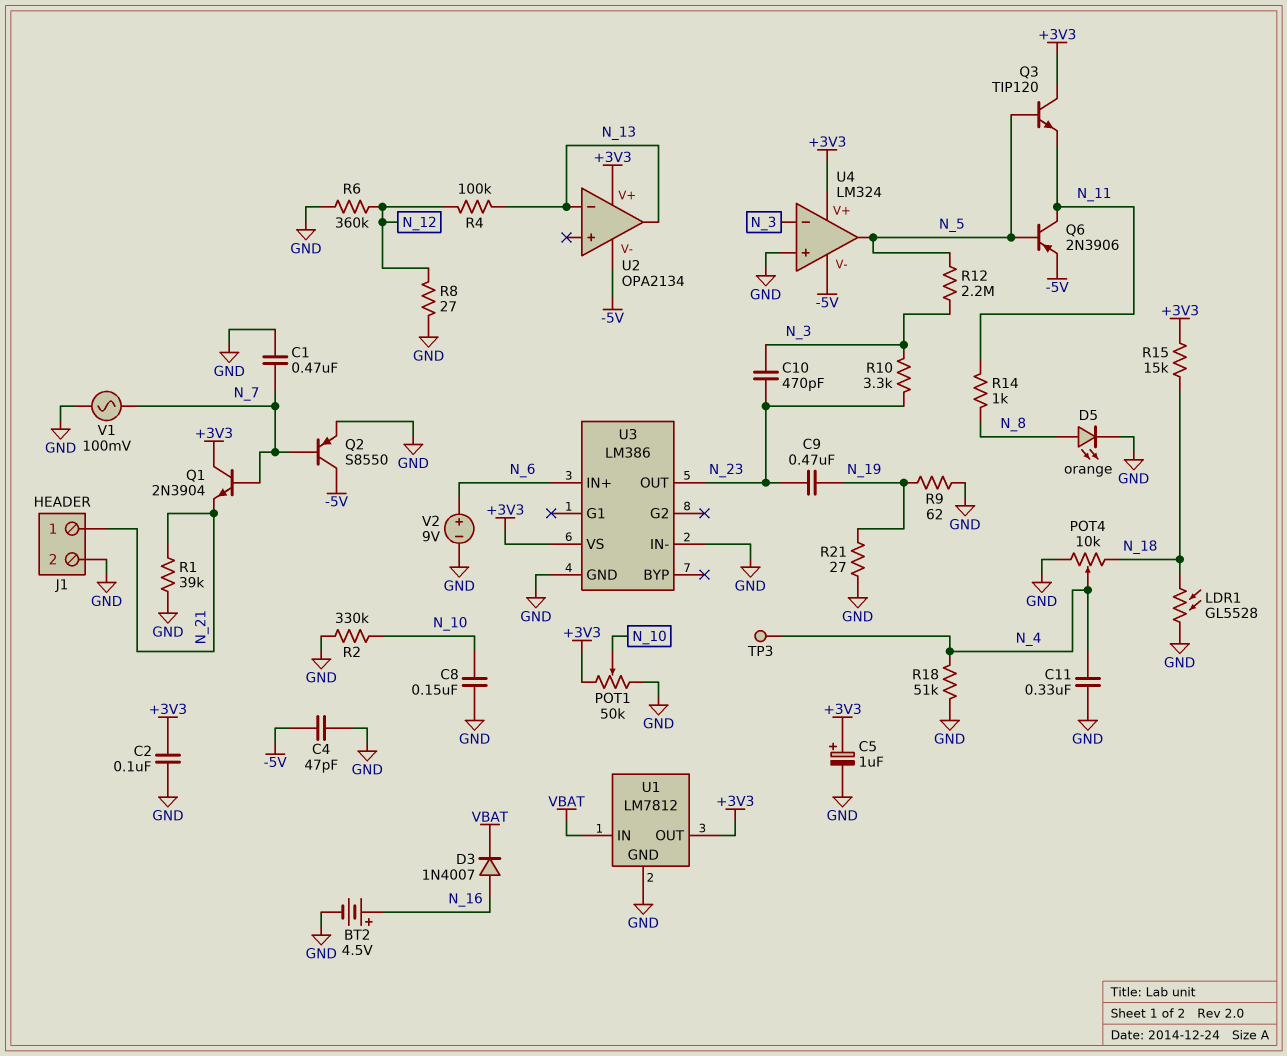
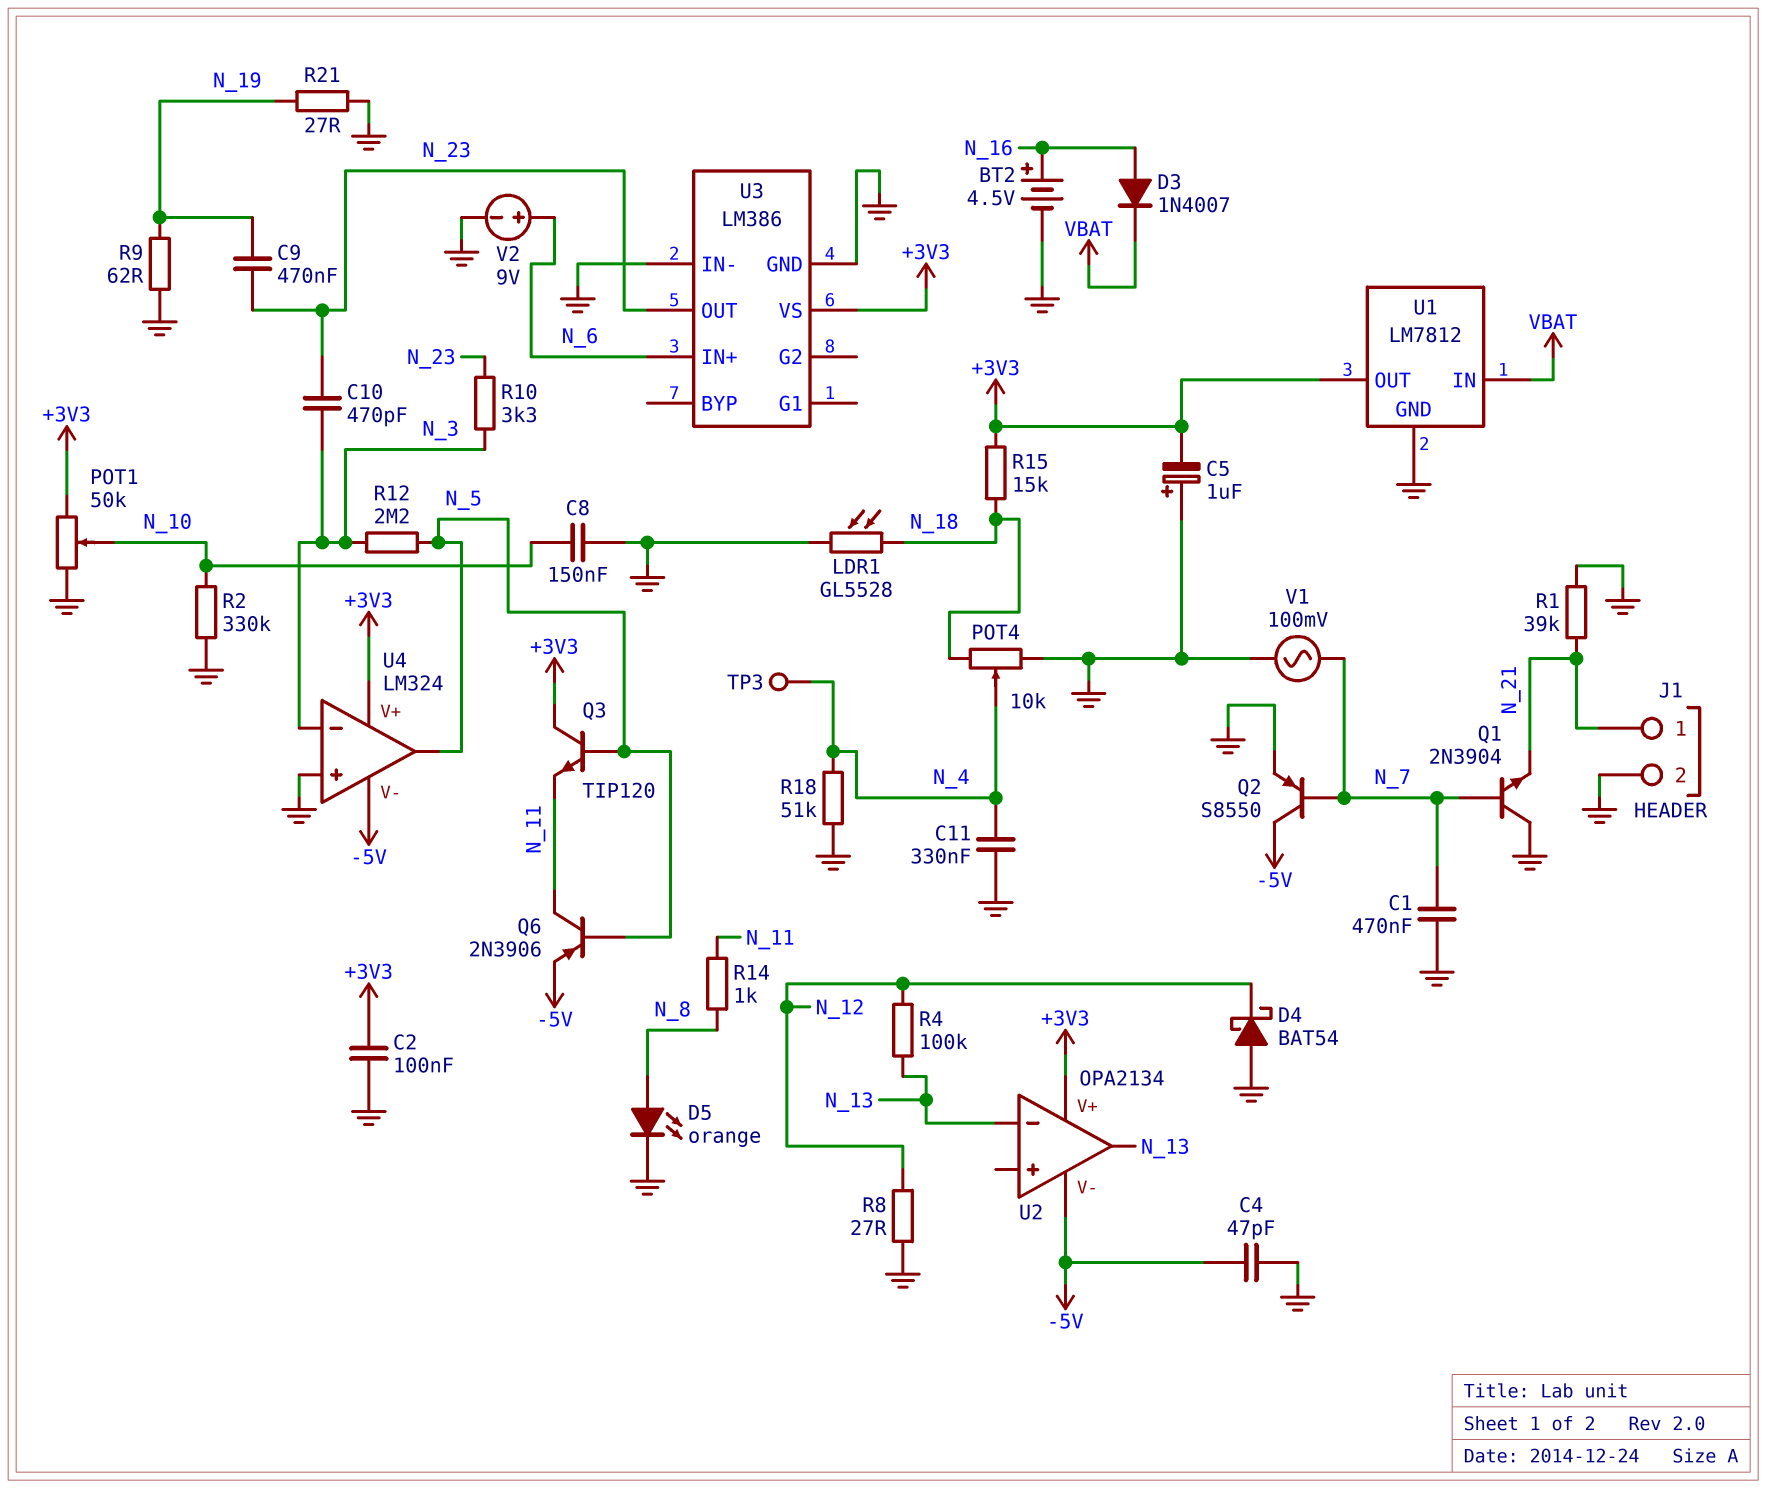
C5: 1uF (plus +3V3, minus GND) -> 1uF (plus GND, minus +3V3)
D4: none -> schottky BAT54 (A GND, K N_12)
Q1: NPN 2N3904 (B N_7, C +3V3, E N_21) -> NPN 2N3904 (B N_7, C GND, E N_21)
R6: 360k (GND, N_12) -> none

